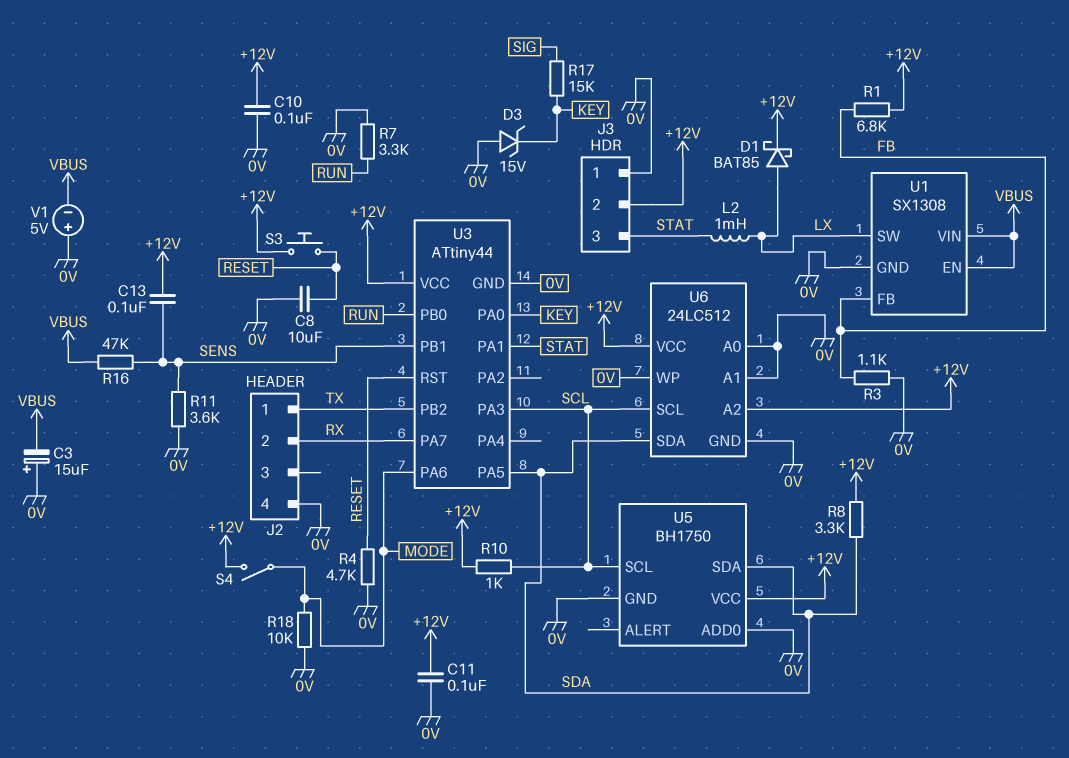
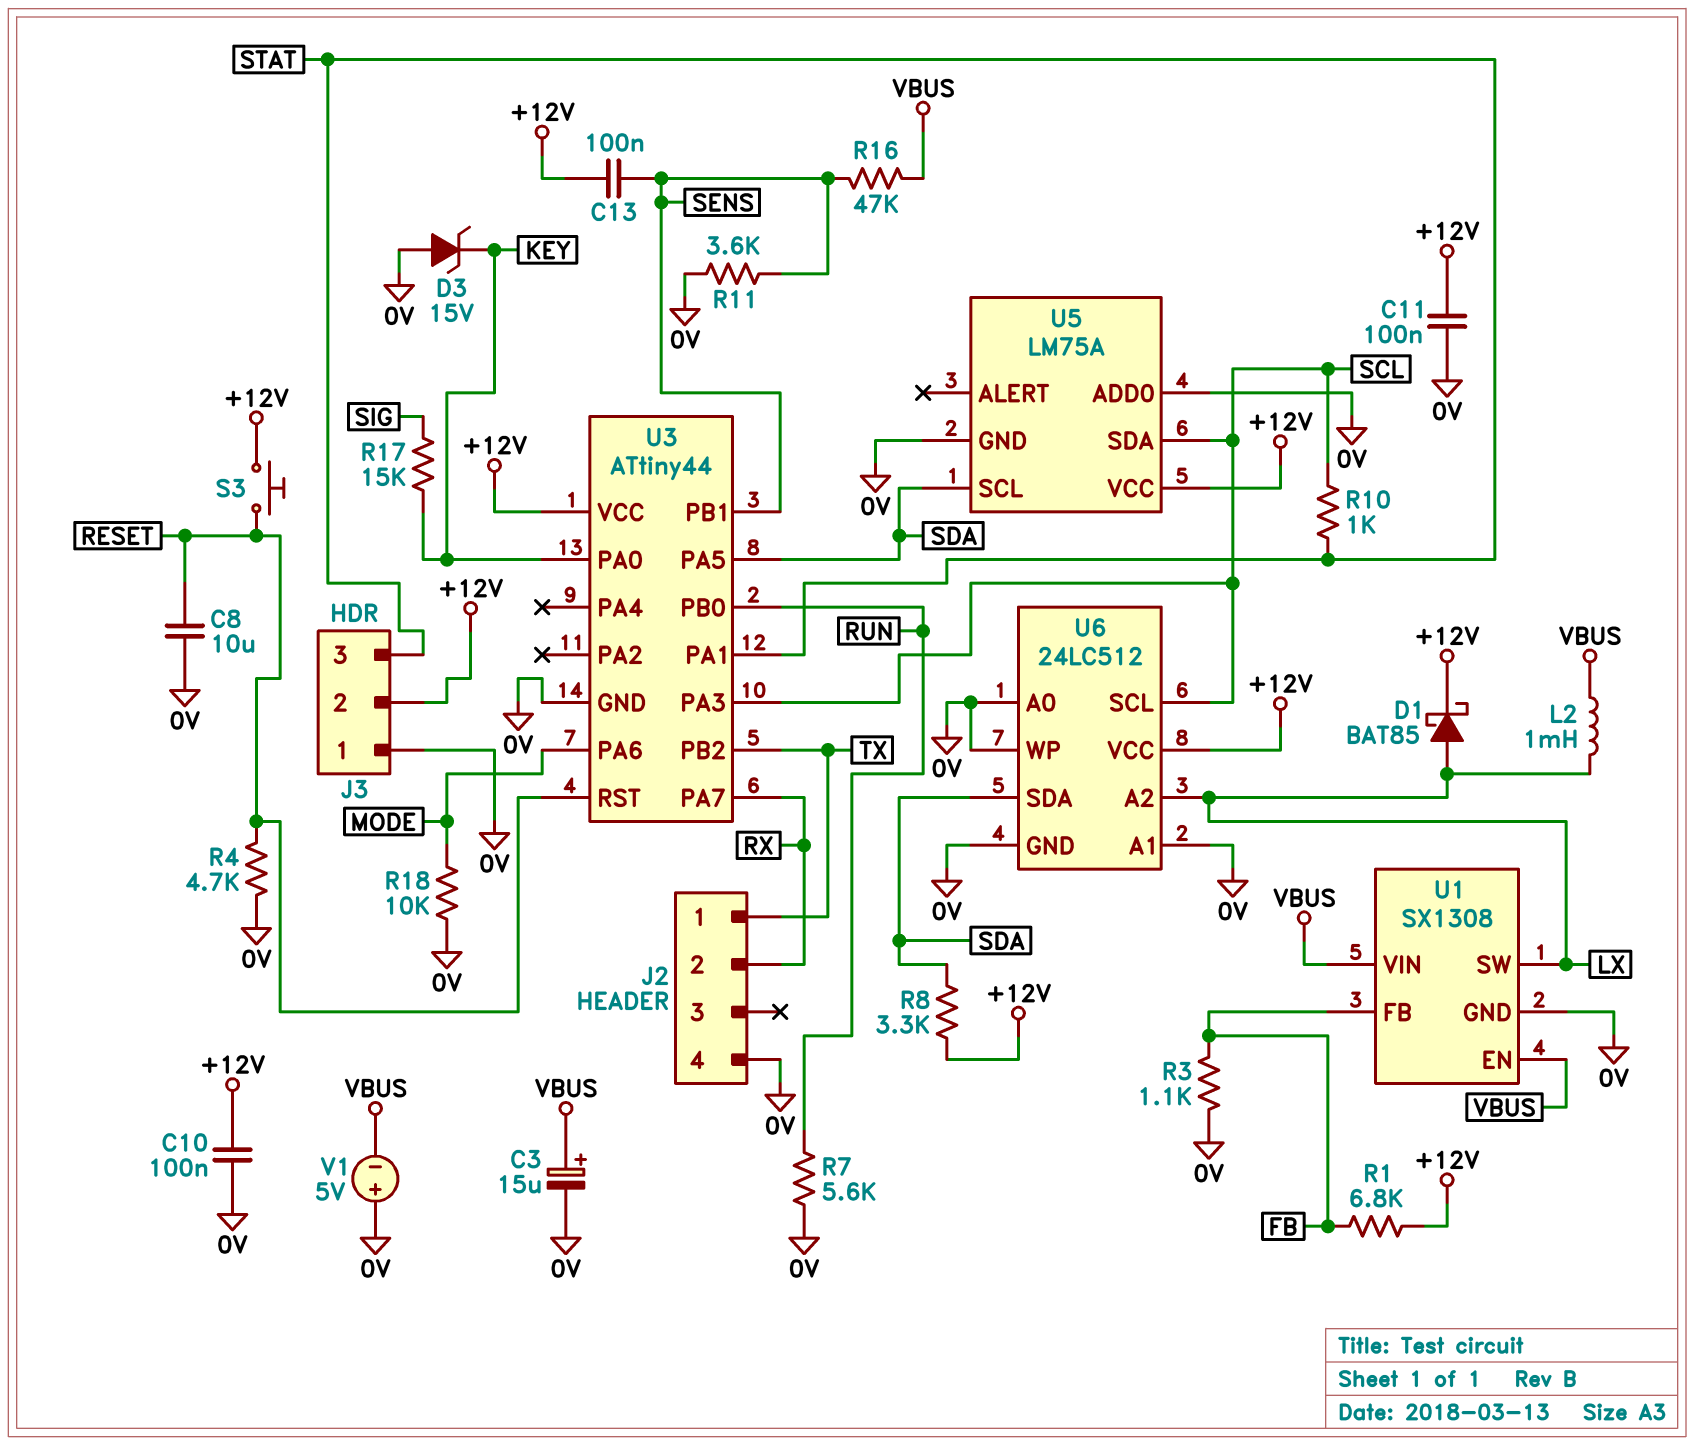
C3: 15uF (plus 0V, minus VBUS) -> 15uF (plus VBUS, minus 0V)
L2: 1mH (LX, STAT) -> 1mH (LX, VBUS)
R7: 3.3k (0V, RUN) -> 5.6k (0V, RUN)
R10: 1k (+12V, SCL) -> 1k (SCL, STAT)
S4: switch (+12V, MODE) -> none
U5: BH1750 -> LM75A
U5 pin SCL: SCL -> SDA
U5 pin SDA: SDA -> SCL
U6 pin A2: +12V -> LX

